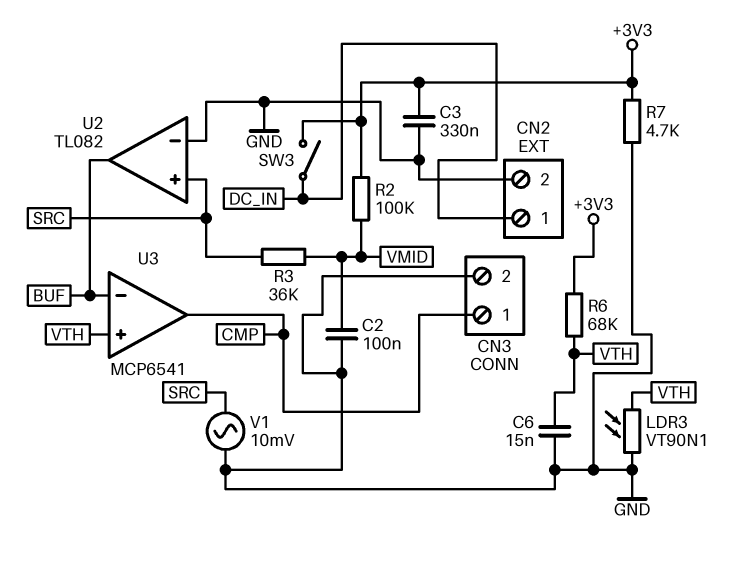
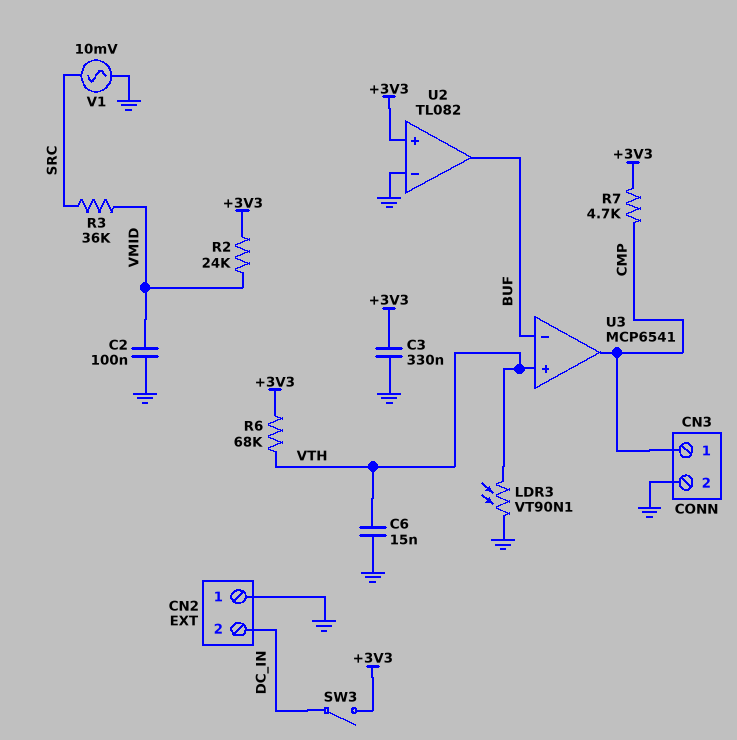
CN2 pin 1: DC_IN -> GND
CN2 pin 2: GND -> DC_IN
R2: 100k (+3V3, VMID) -> 24k (+3V3, VMID)
R7: 4.7k (+3V3, GND) -> 4.7k (+3V3, CMP)
U2 pin in+: SRC -> +3V3

